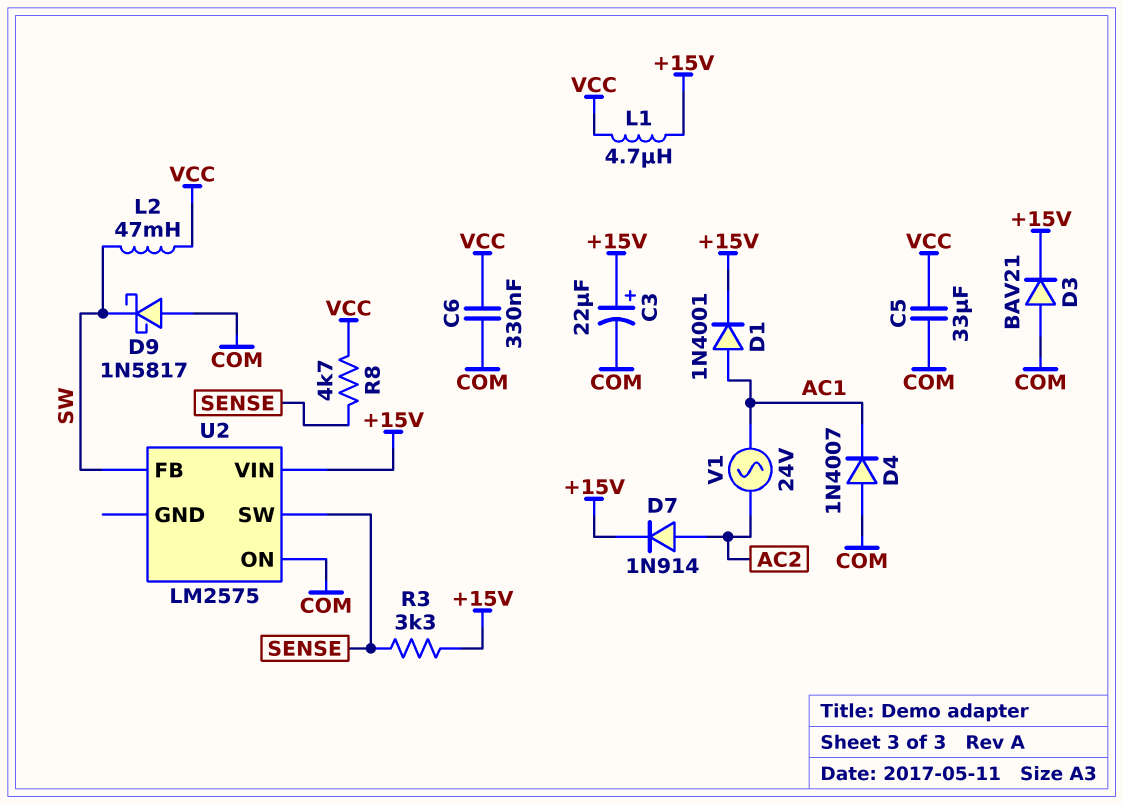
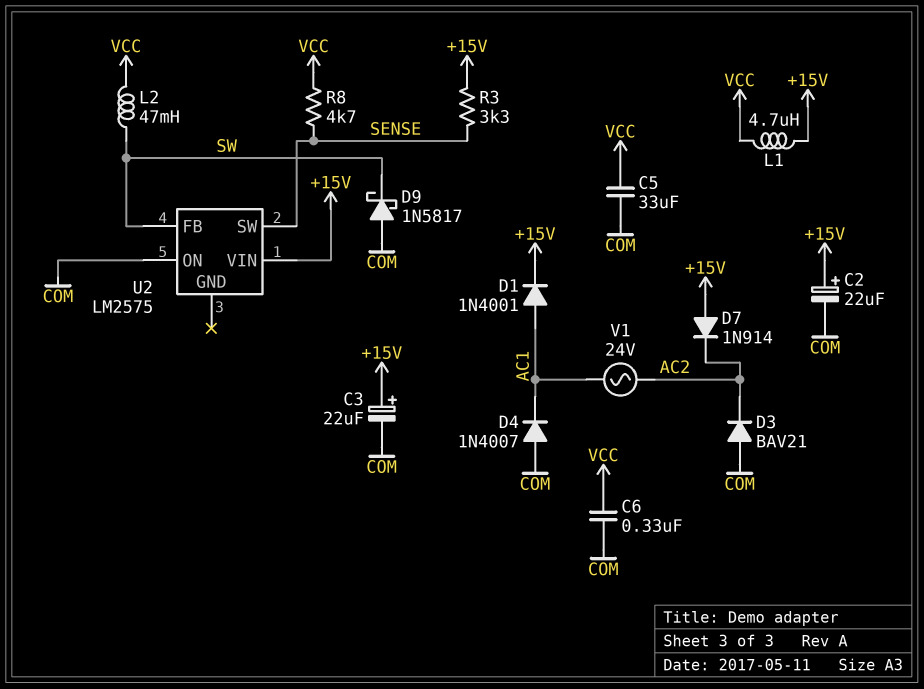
C2: none -> 22uF (plus +15V, minus COM)
D3: diode BAV21 (A COM, K +15V) -> diode BAV21 (A COM, K AC2)
D7: diode 1N914 (A AC2, K +15V) -> diode 1N914 (A +15V, K AC2)

